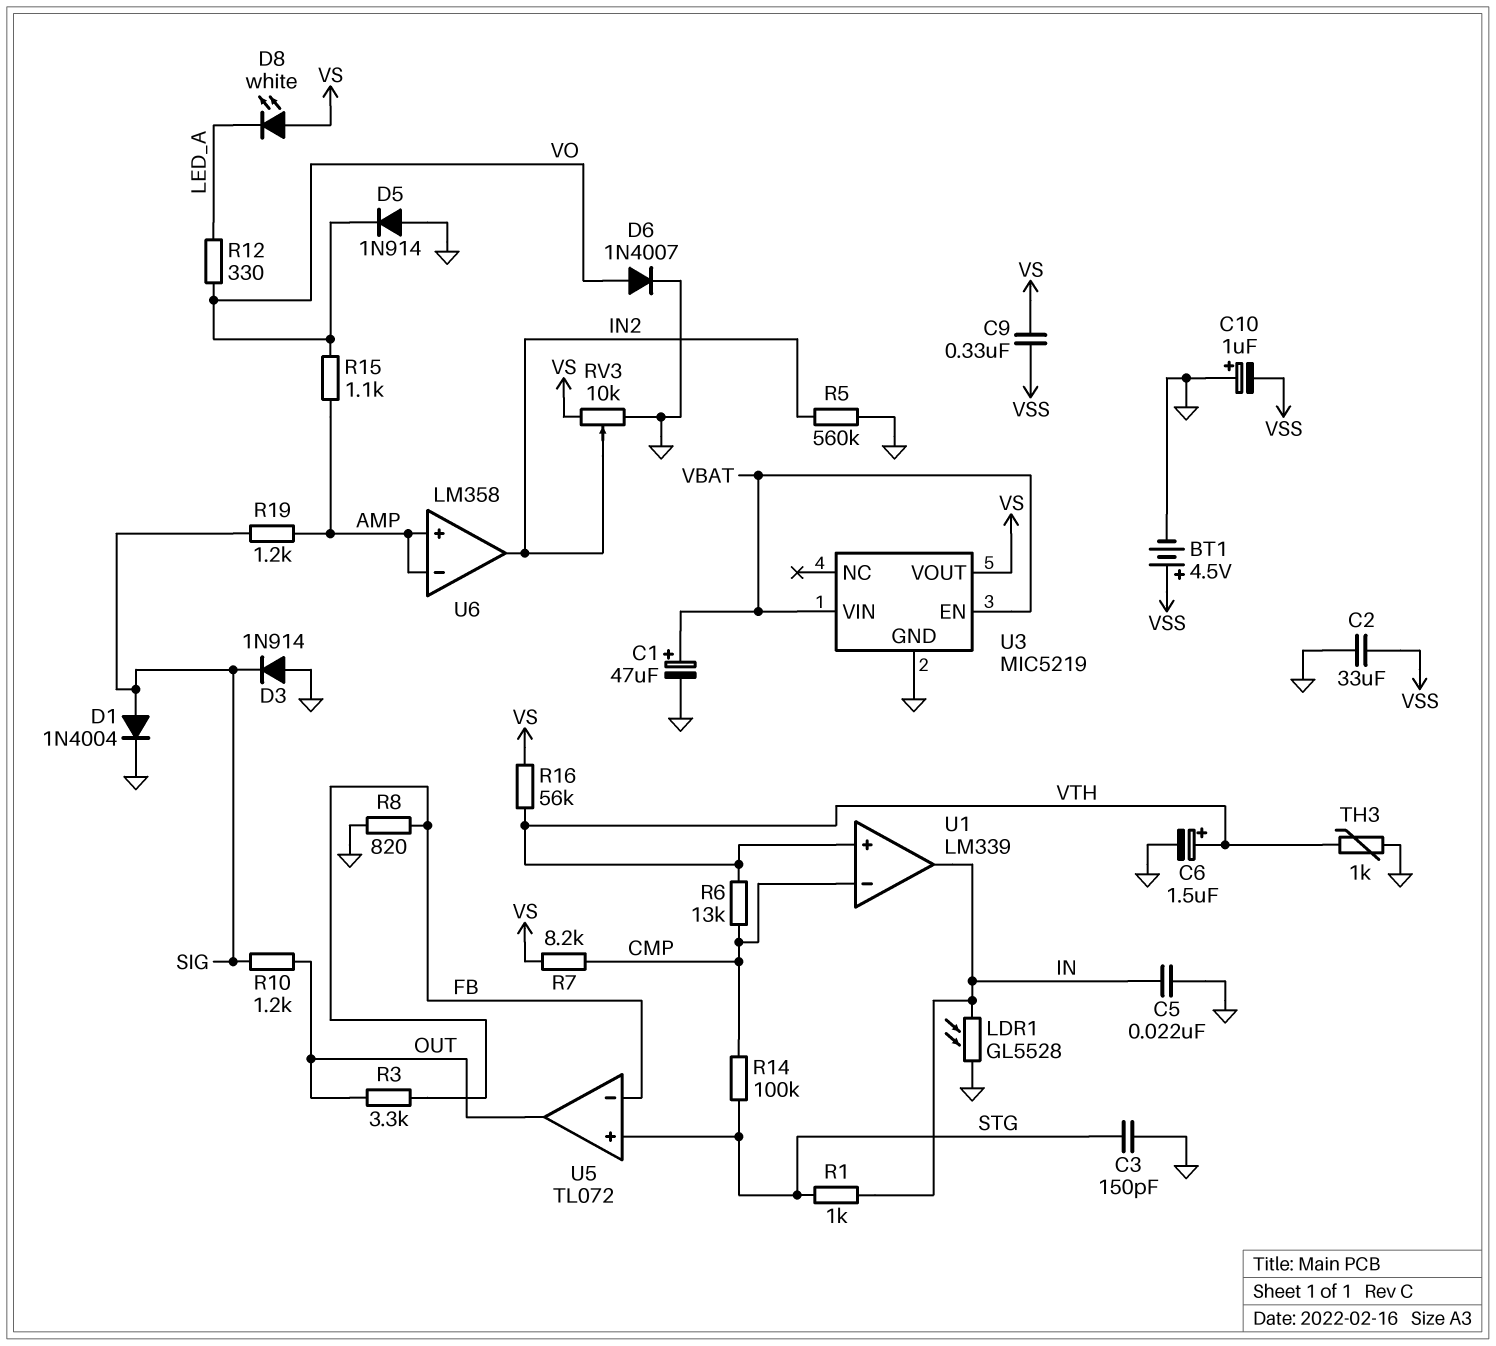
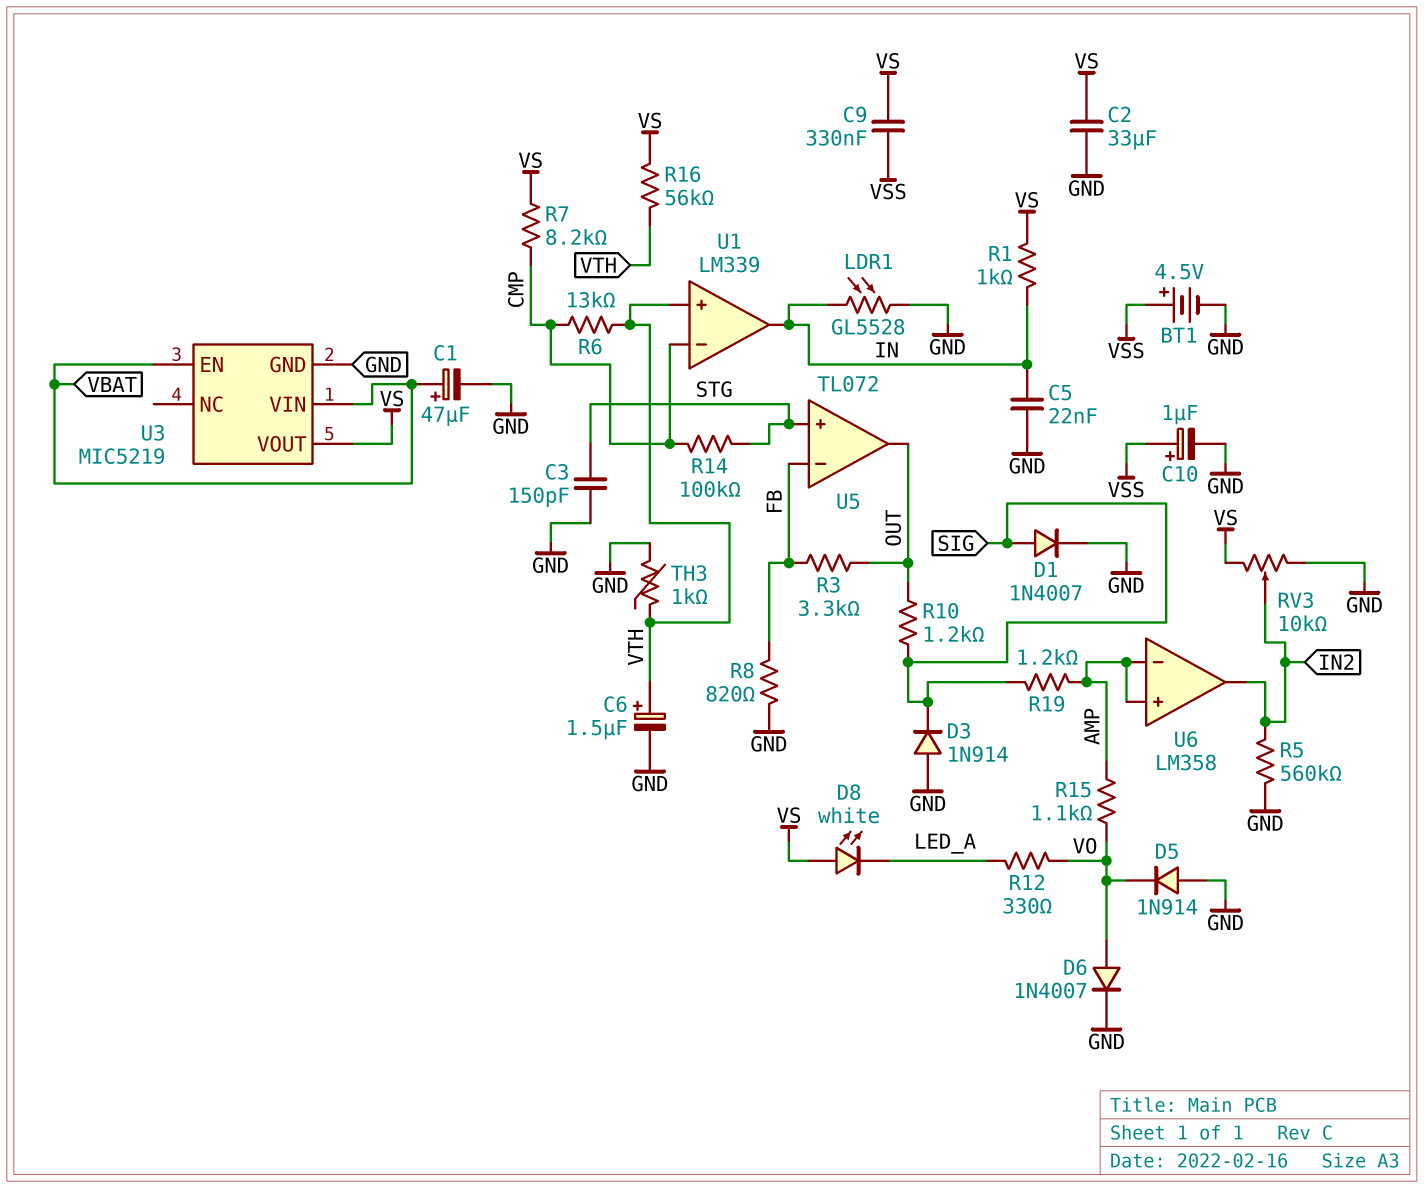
C2: 33uF (GND, VSS) -> 33uF (GND, VS)
C10: 1uF (plus GND, minus VSS) -> 1uF (plus VSS, minus GND)
D1: diode 1N4004 (A SIG, K GND) -> diode 1N4007 (A SIG, K GND)
R1: 1k (IN, STG) -> 1k (IN, VS)

